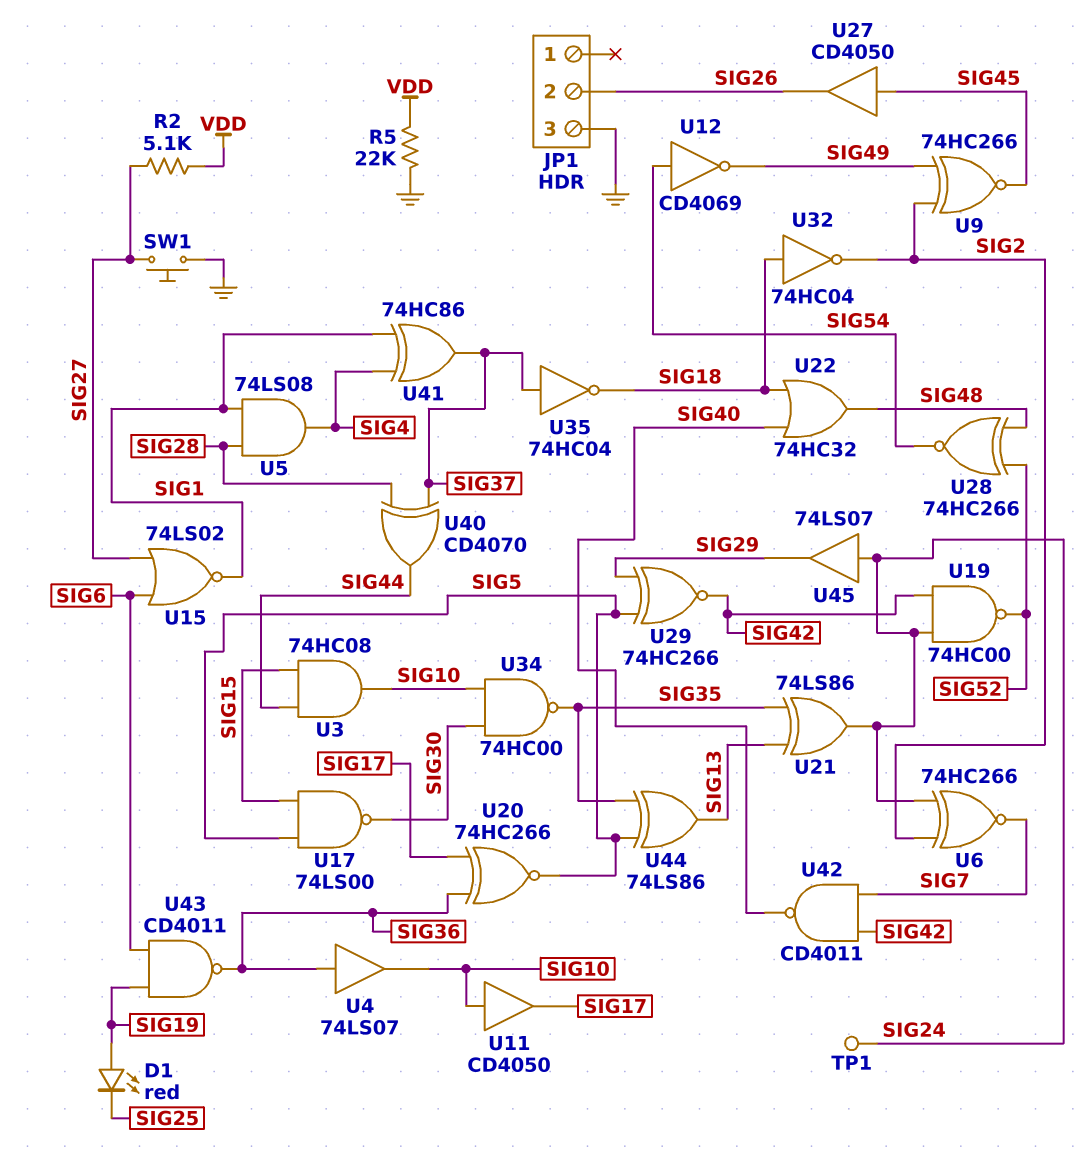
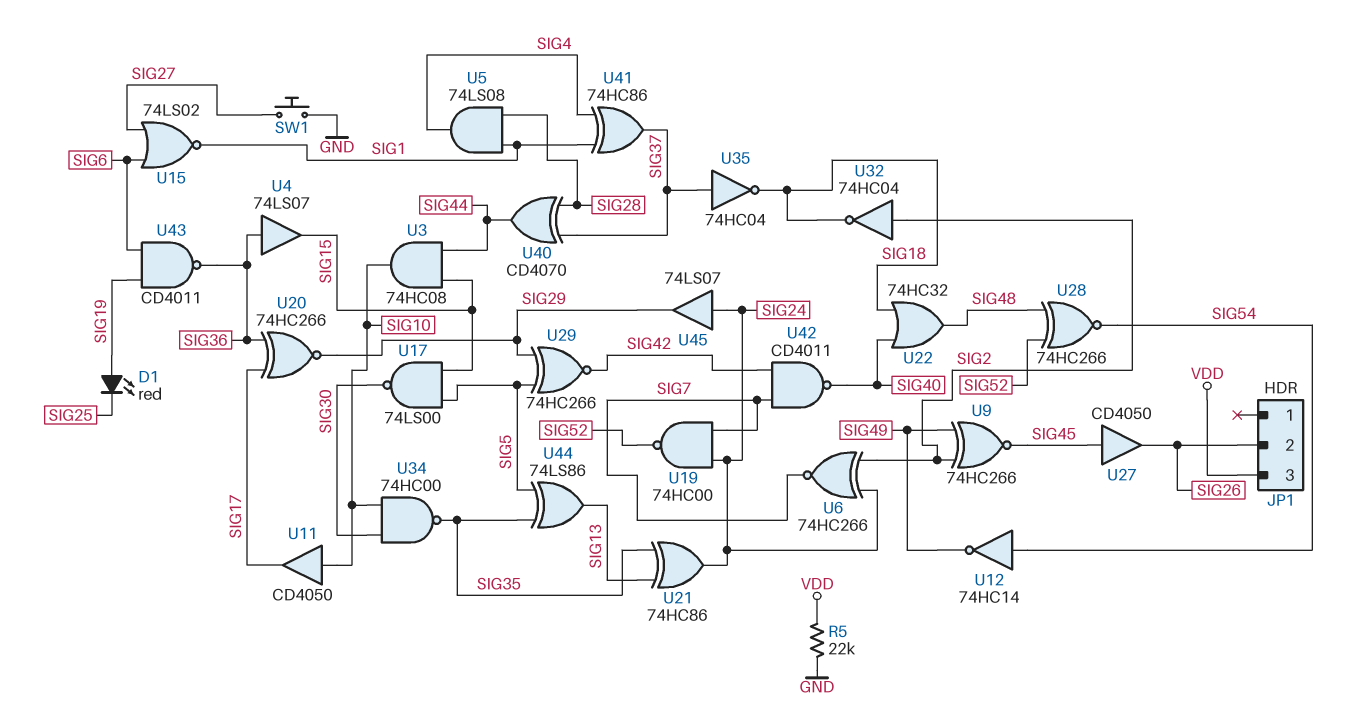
JP1 pin 3: GND -> VDD
R2: 5.1k (SIG27, VDD) -> none
TP1: test point (SIG24) -> none
U4: buffer 74LS07 (in SIG36, out SIG10) -> buffer 74LS07 (in SIG36, out SIG15)
U12: NOT CD4069 (in SIG54, out SIG49) -> NOT 74HC14 (in SIG54, out SIG49)
U19: NAND 74HC00 (in SIG24, in SIG42, out SIG52) -> NAND 74HC00 (in SIG7, in SIG24, out SIG52)
U20: XNOR 74HC266 (in SIG17, in SIG36, out SIG5) -> XNOR 74HC266 (in SIG17, in SIG36, out SIG29)
U21: XOR 74LS86 (in SIG13, in SIG35, out SIG24) -> XOR 74HC86 (in SIG13, in SIG35, out SIG24)
U32: NOT 74HC04 (in SIG18, out SIG2) -> NOT 74HC04 (in SIG2, out SIG18)

